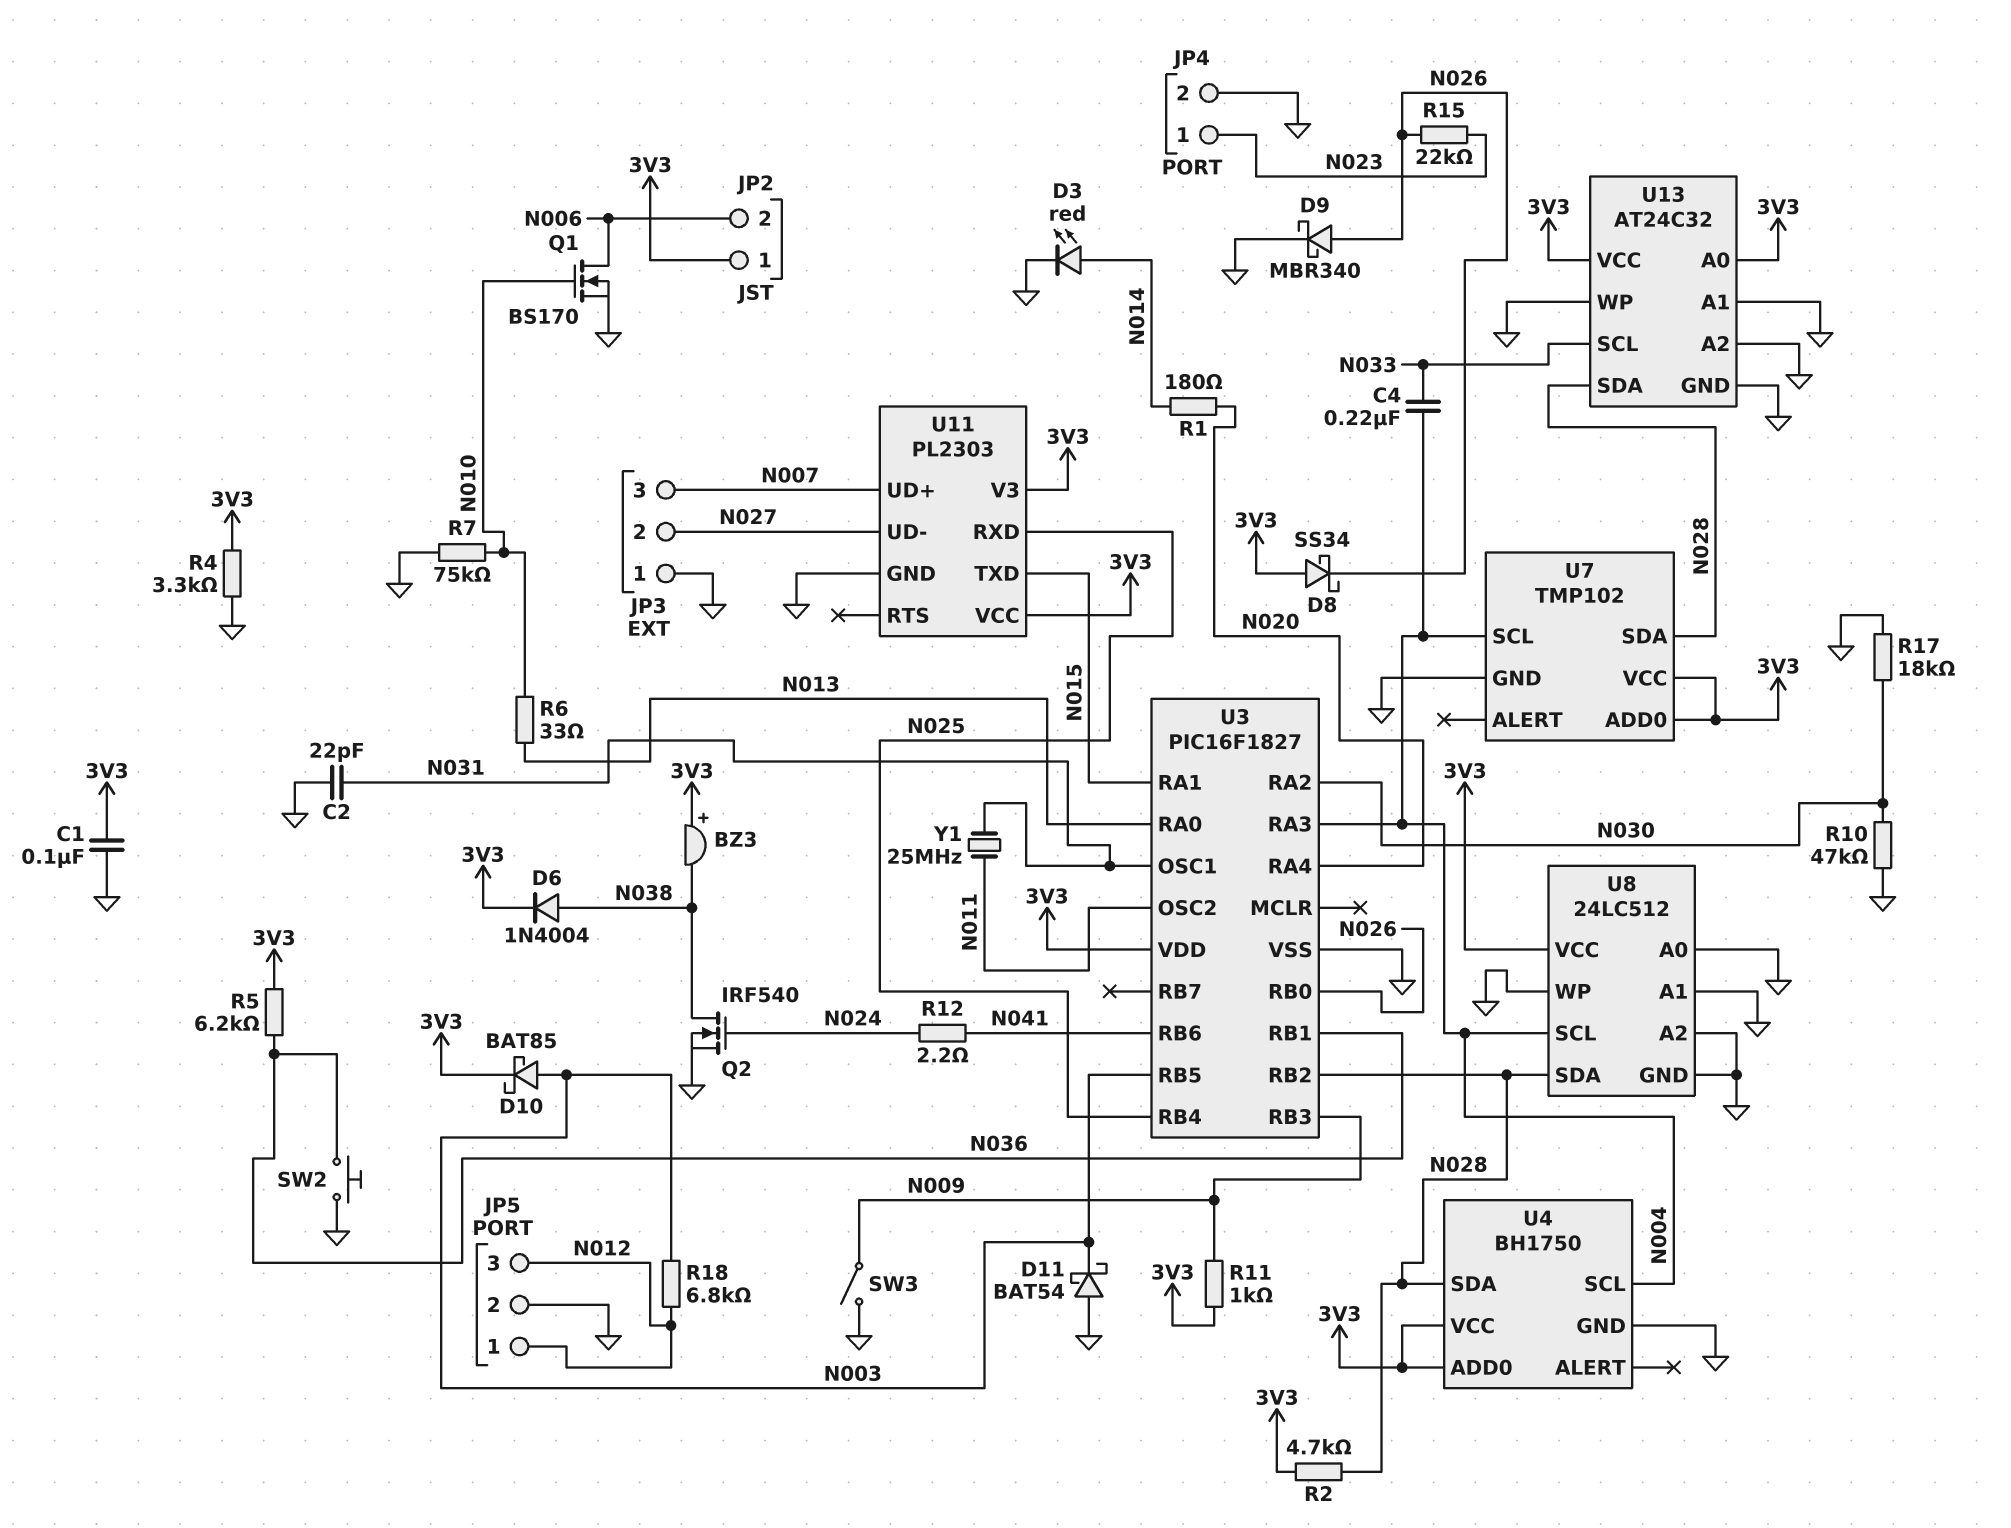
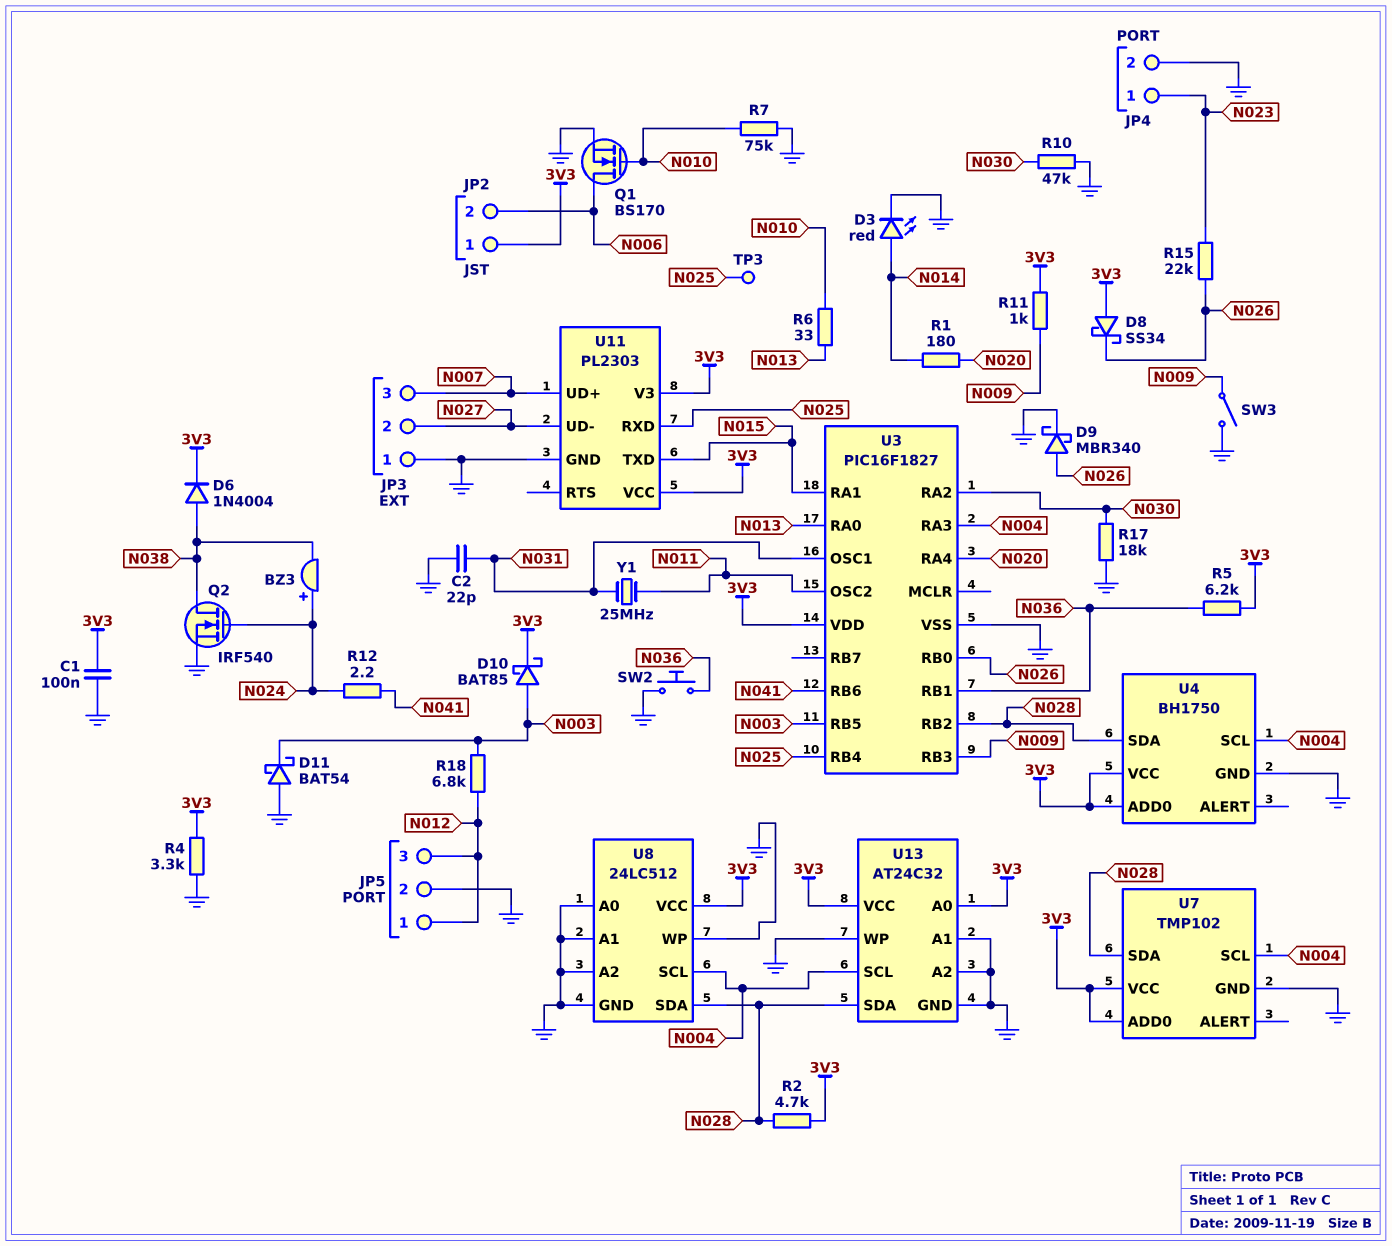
BZ3: buzzer (plus 3V3, minus N038) -> buzzer (plus N024, minus N038)
C4: 220nF (N004, N033) -> none
TP3: none -> test point (N025)
U13 pin SCL: N033 -> N004

